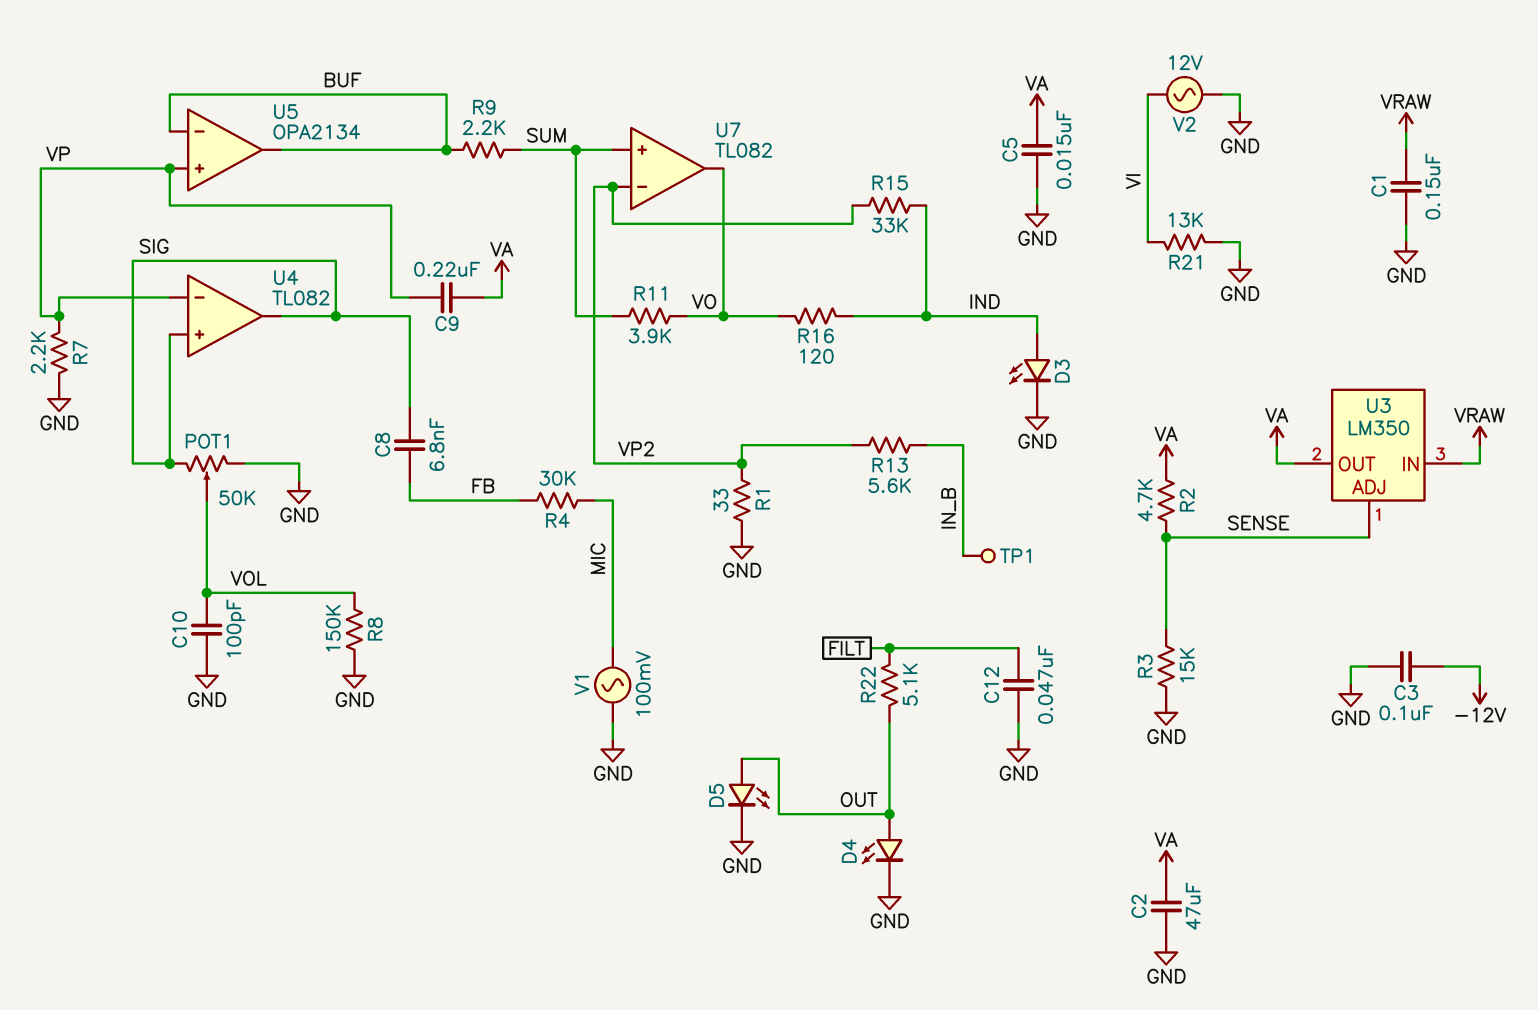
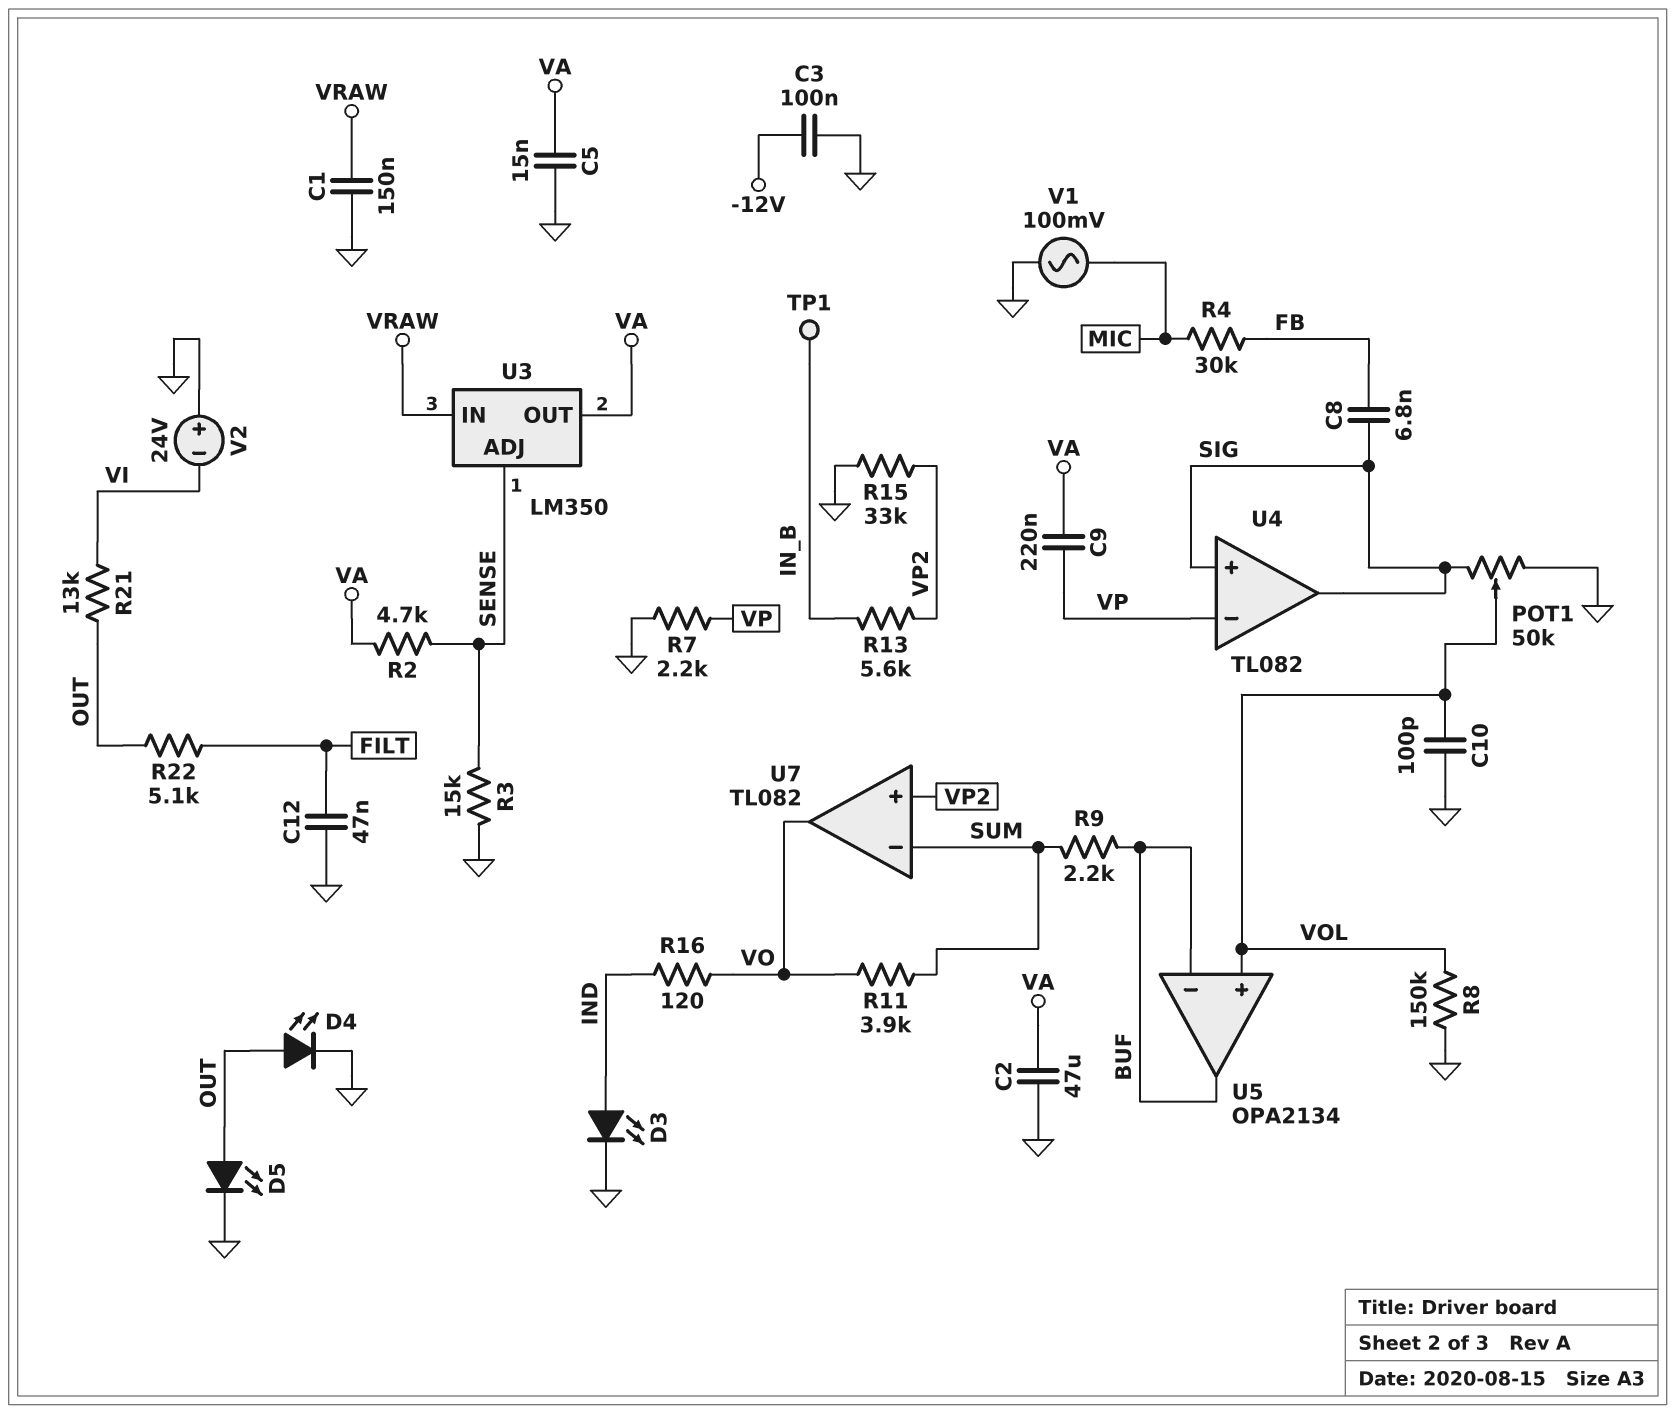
R1: 33 (GND, VP2) -> none
R15: 33k (IND, VP2) -> 33k (GND, VP2)
R21: 13k (GND, VI) -> 13k (OUT, VI)
U5 pin in+: VP -> VOL
U7 pin in+: SUM -> VP2
U7 pin in-: VP2 -> SUM
V2: AC 12V (GND, VI) -> 24V (plus GND, minus VI)

